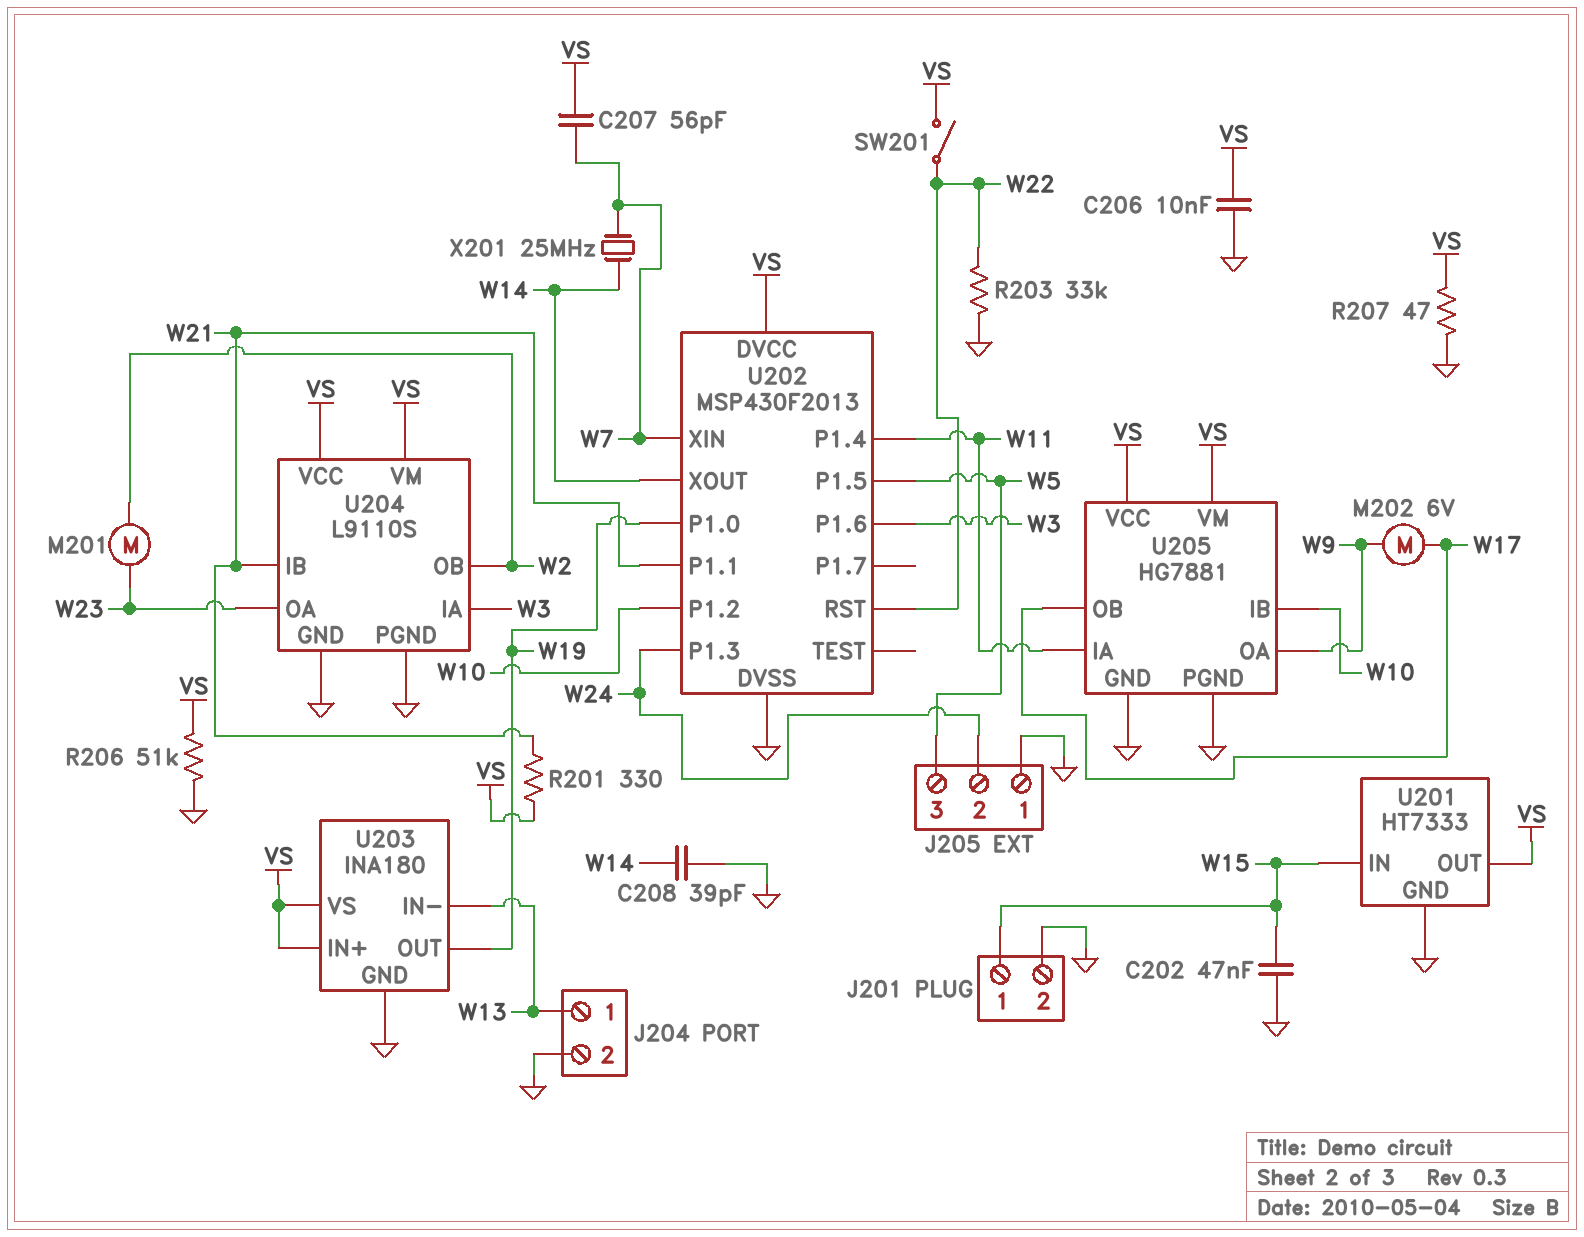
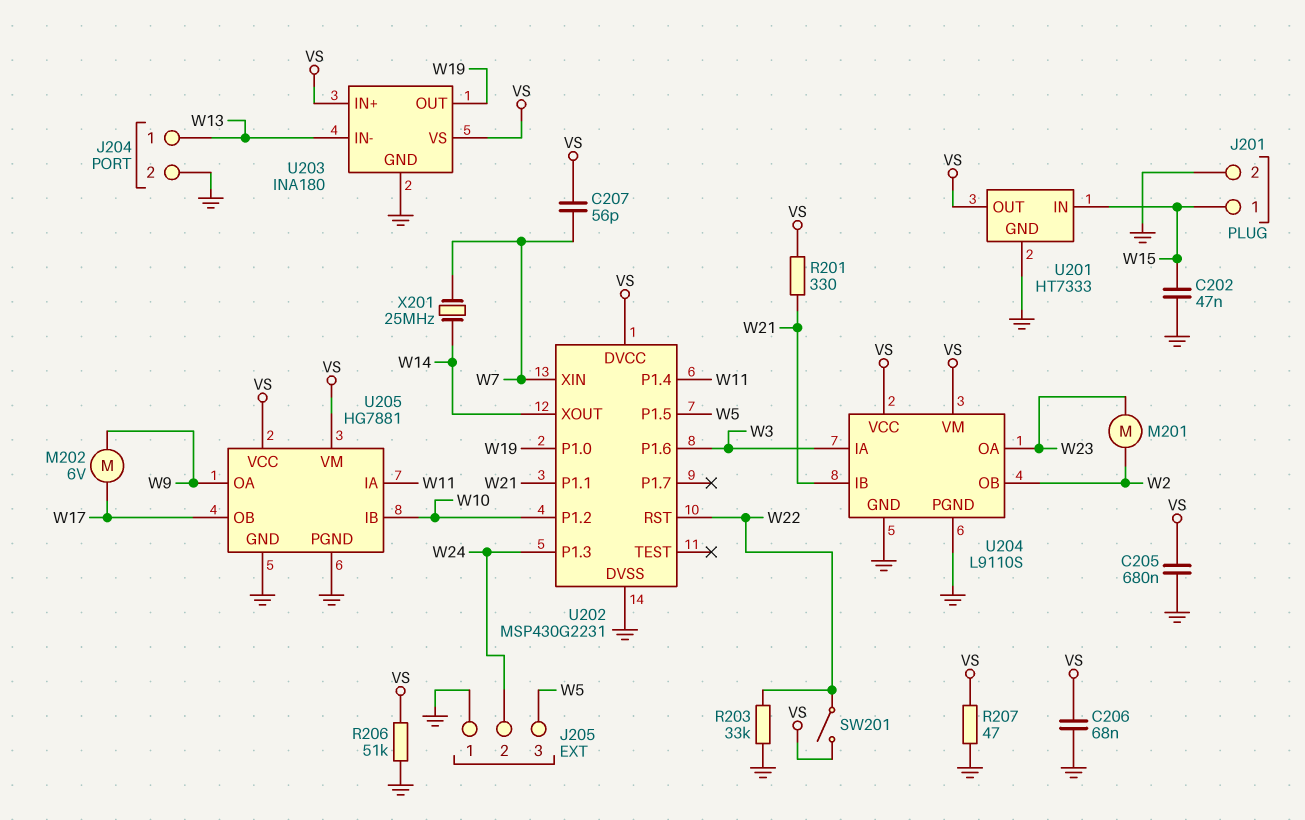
C205: none -> 680nF (GND, VS)
C206: 10nF (GND, VS) -> 68nF (GND, VS)
C208: 39pF (GND, W14) -> none
U202: MSP430F2013 -> MSP430G2231

